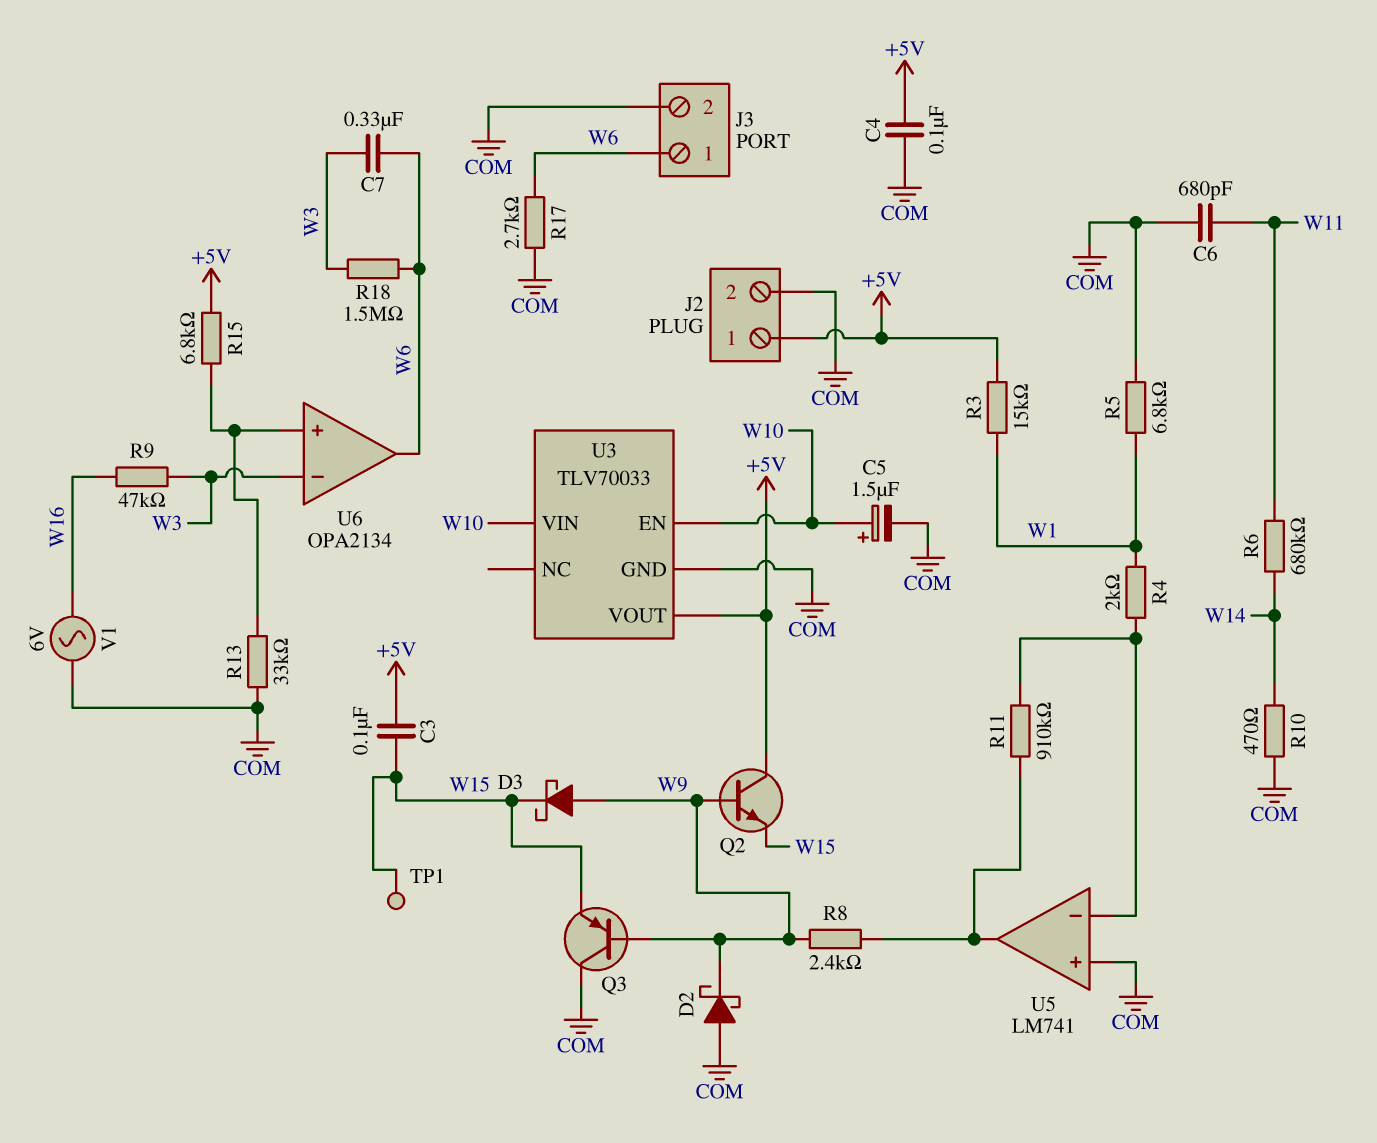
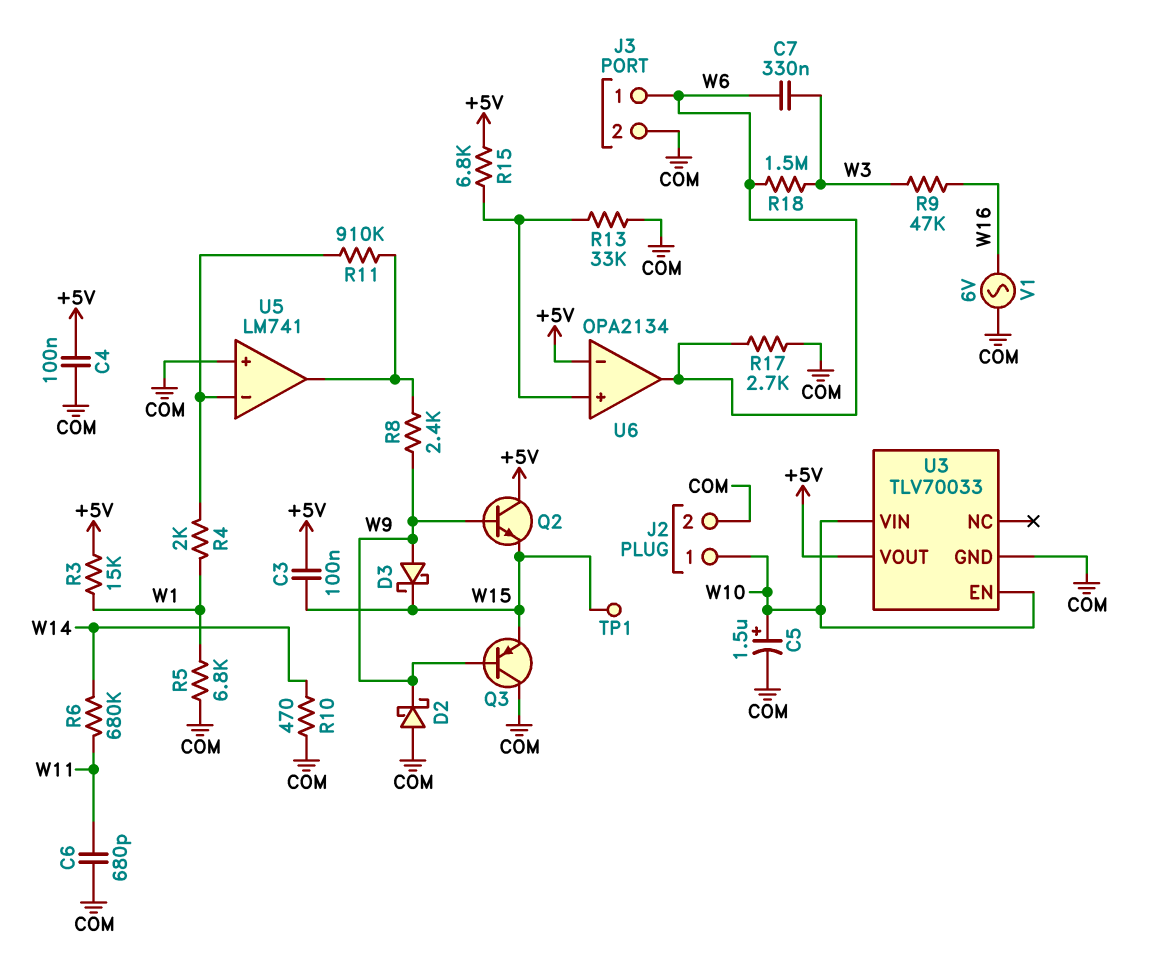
J2 pin 1: +5V -> W10
U6 pin in-: W3 -> +5V

